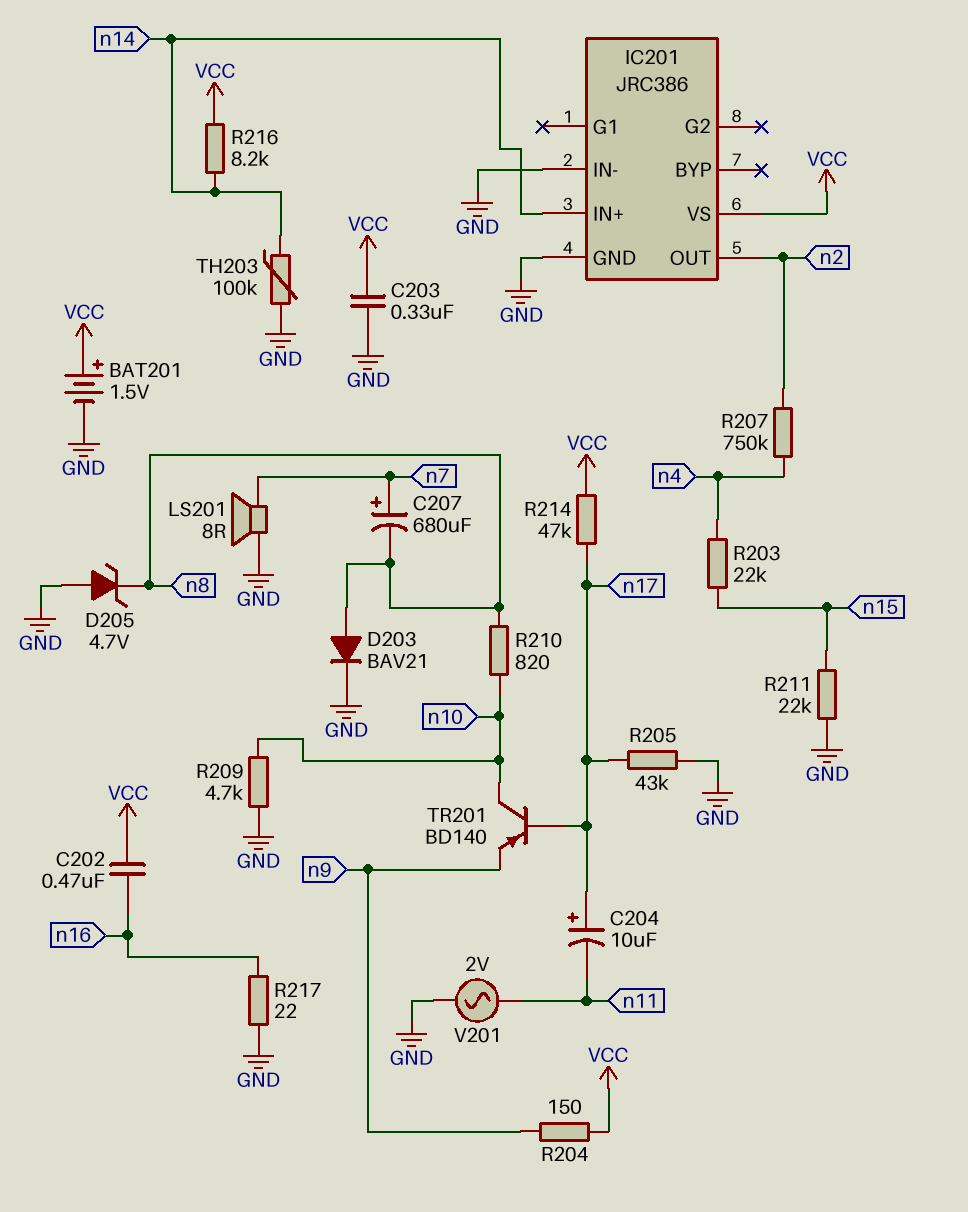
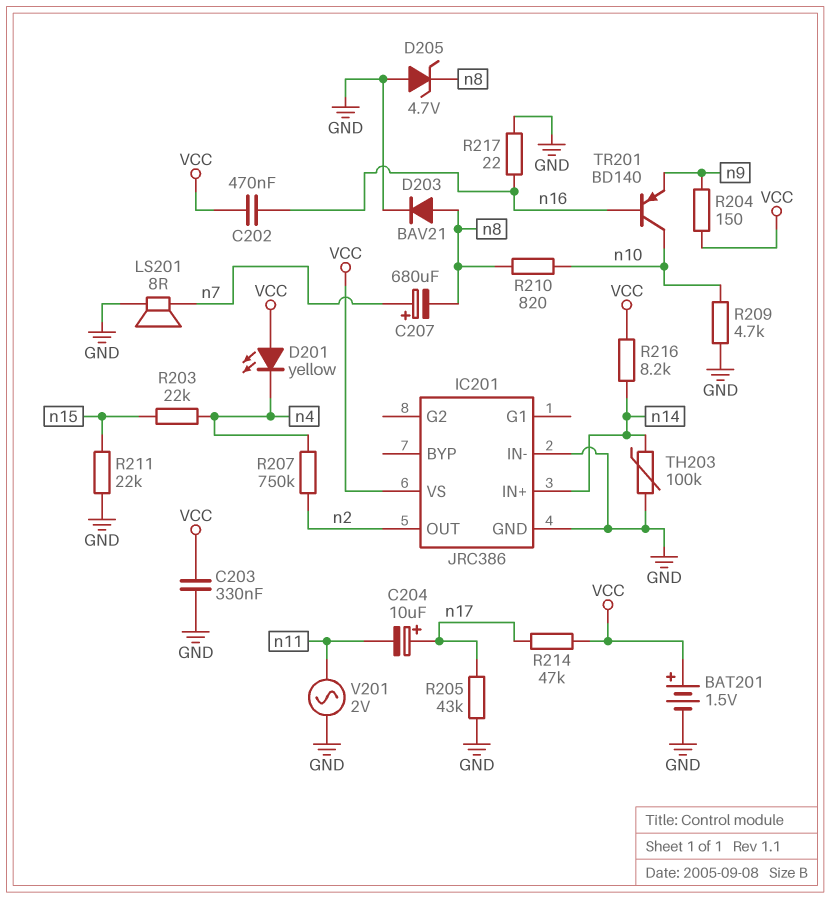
D201: none -> LED yellow (A VCC, K n4)
TR201: PNP BD140 (B n17, C n10, E n9) -> PNP BD140 (B n16, C n10, E n9)

